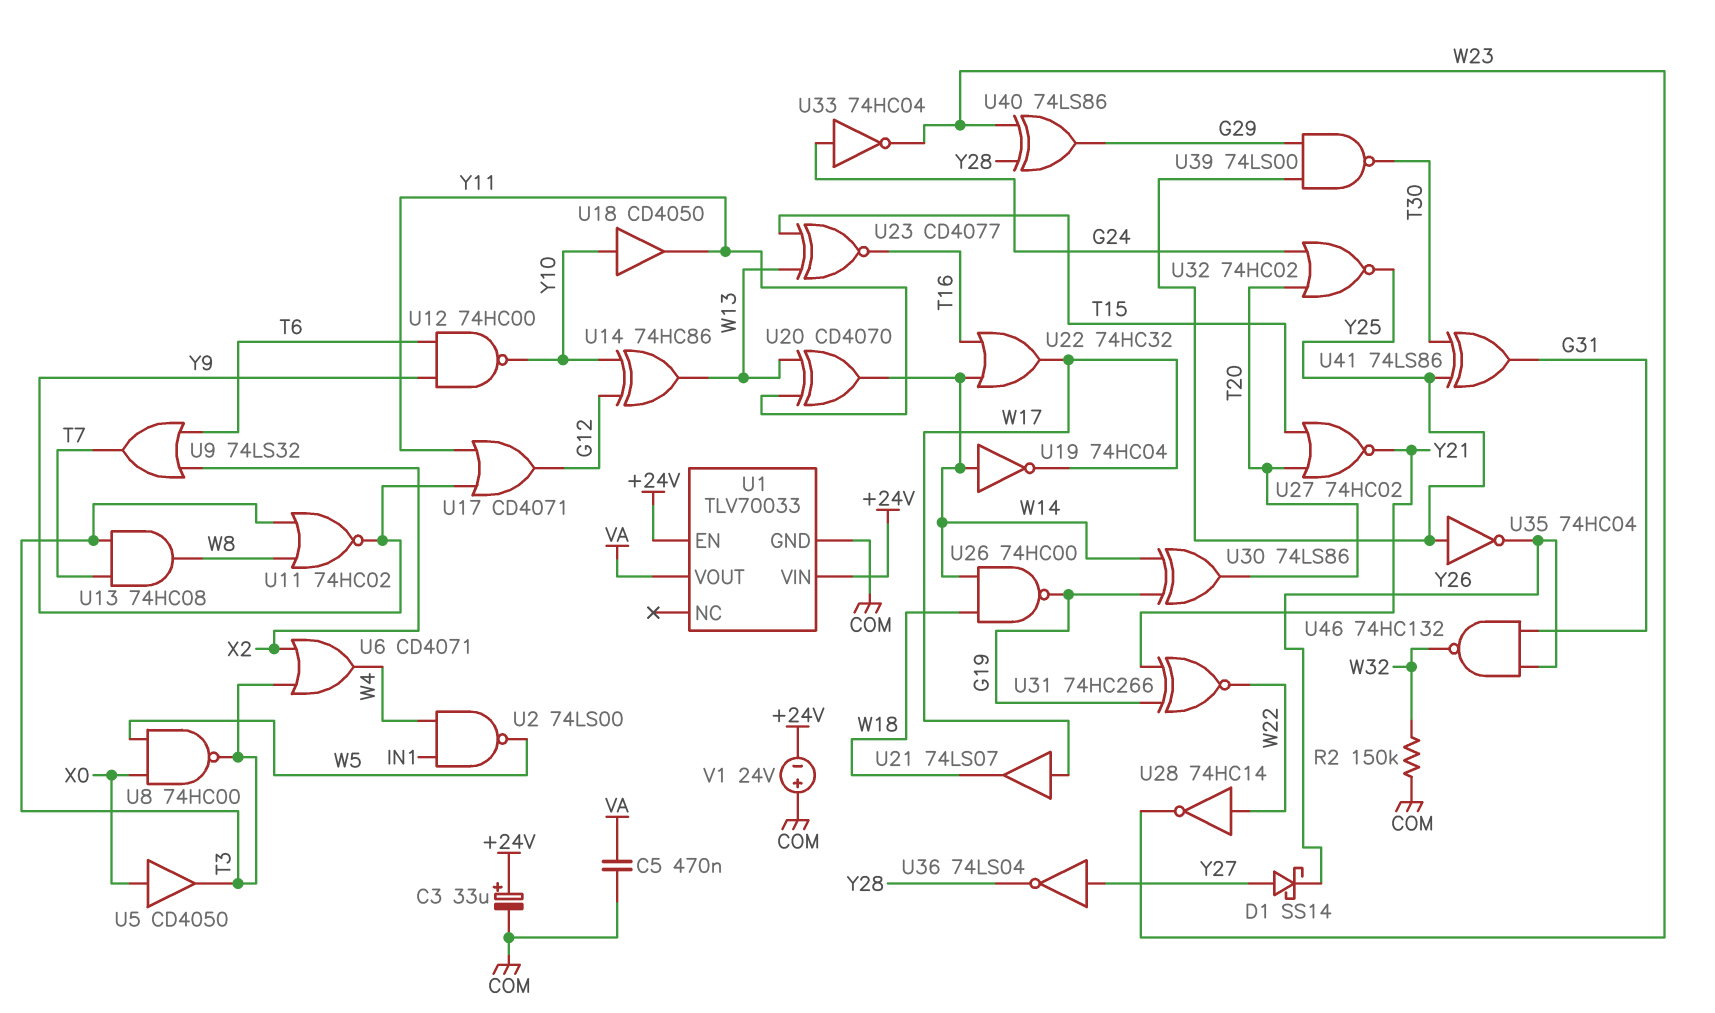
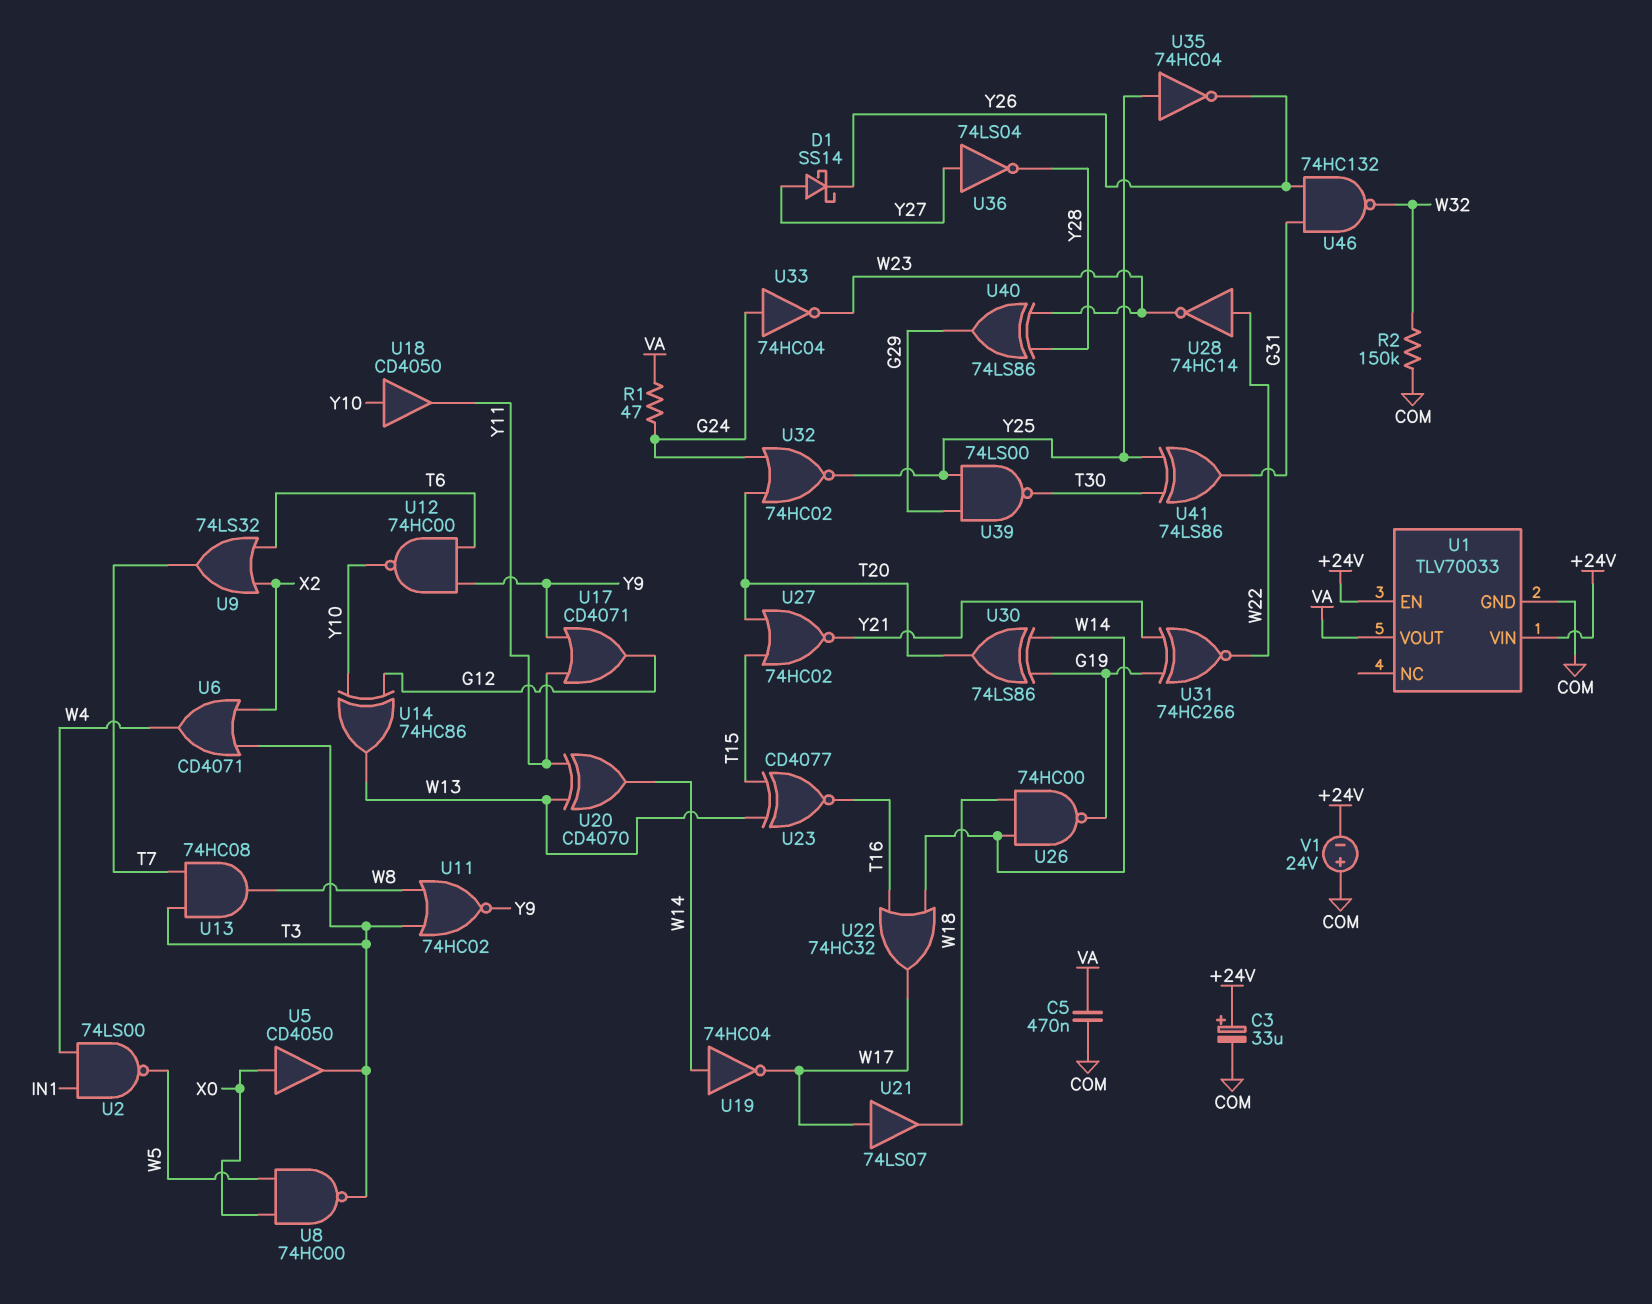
R1: none -> 47 (G24, VA)

